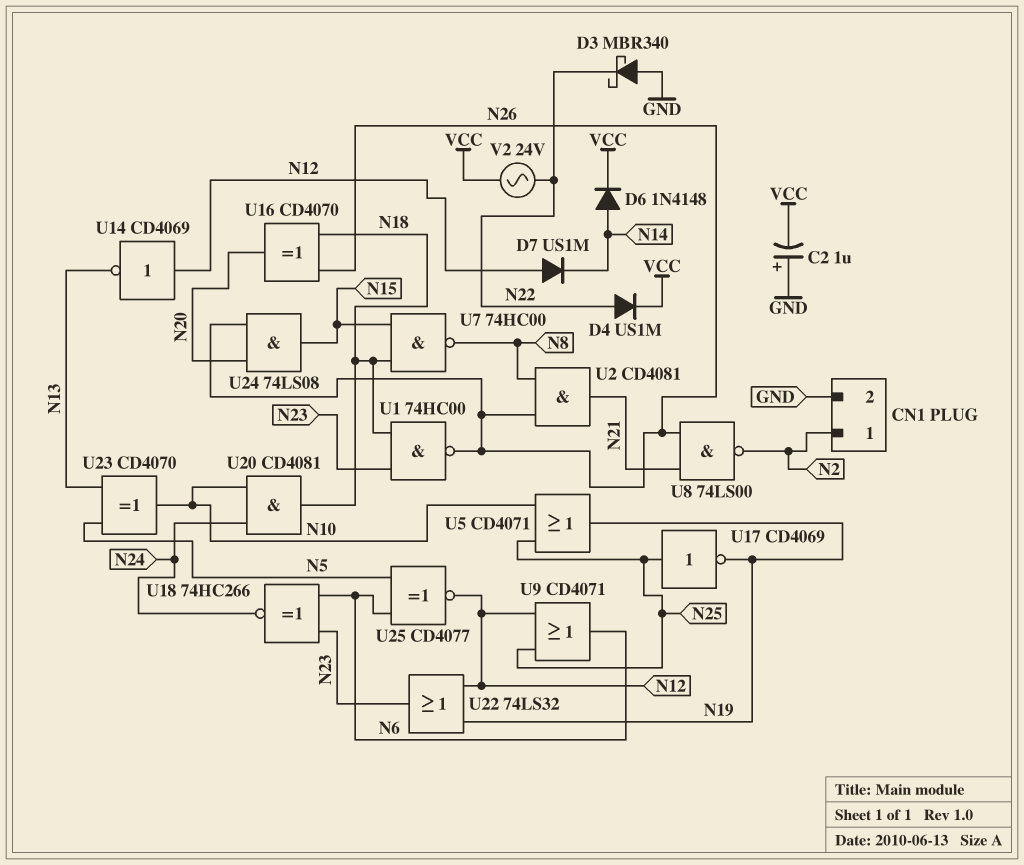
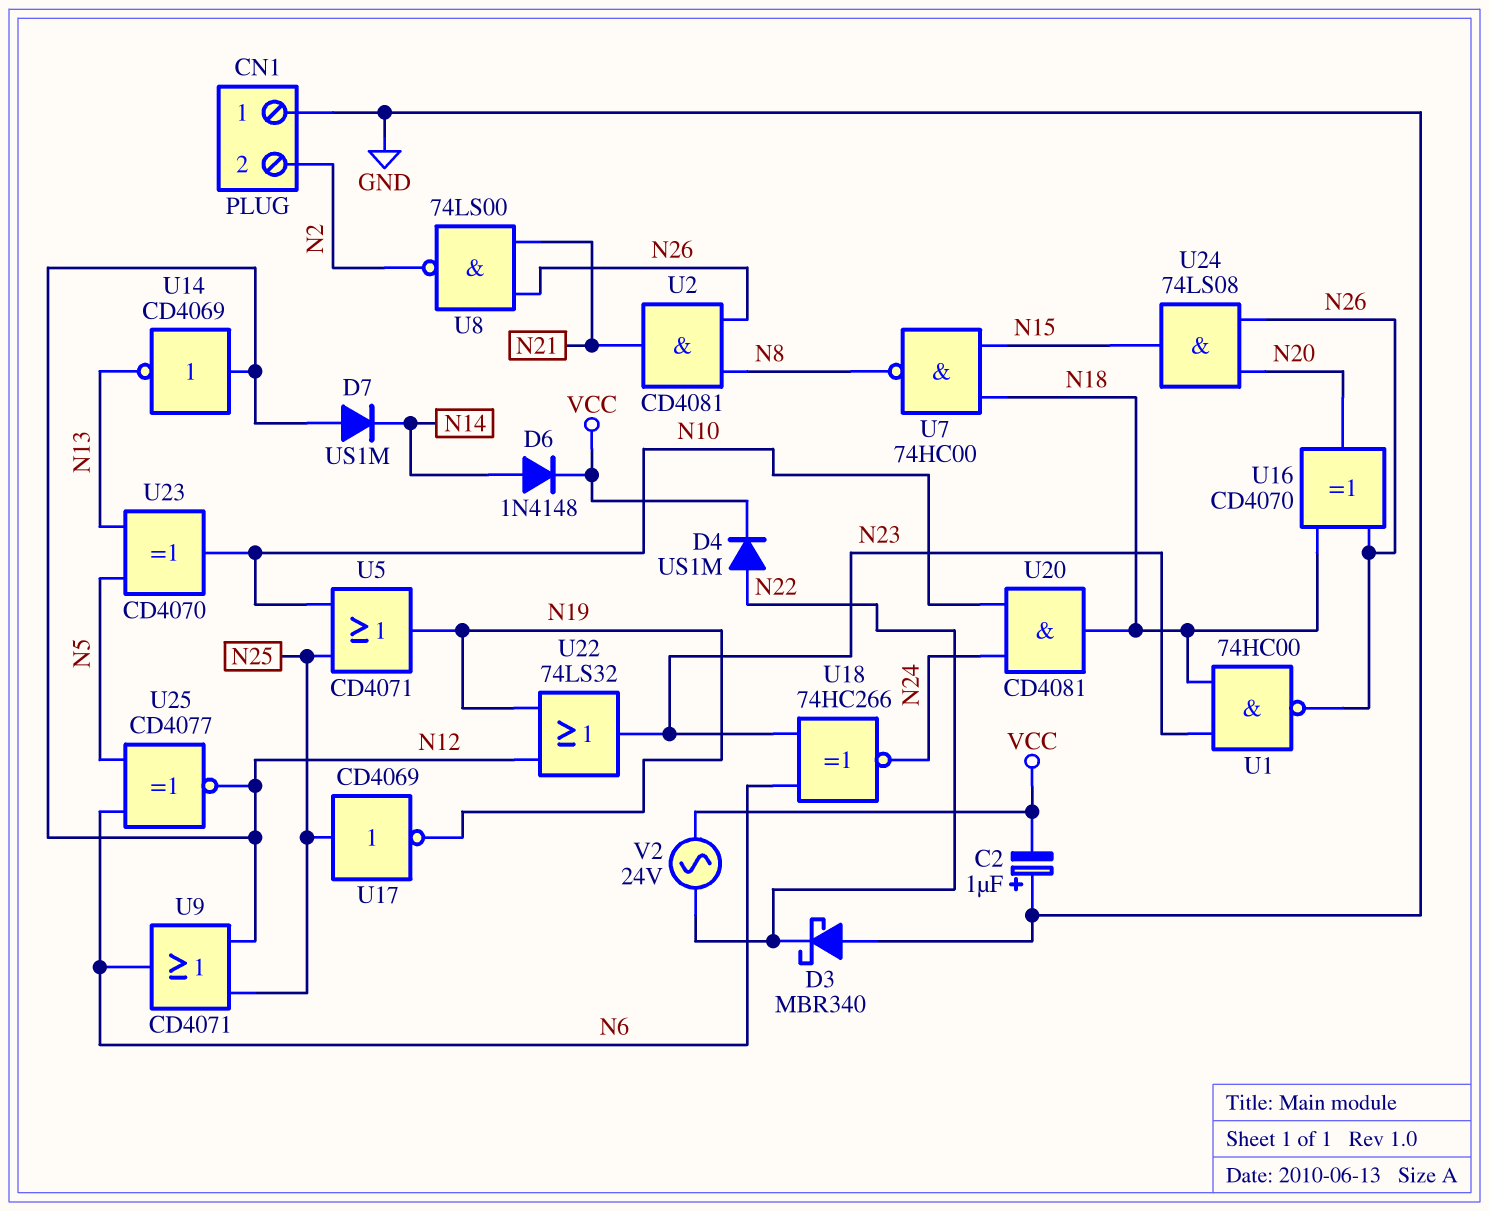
CN1 pin 1: N2 -> GND
CN1 pin 2: GND -> N2

